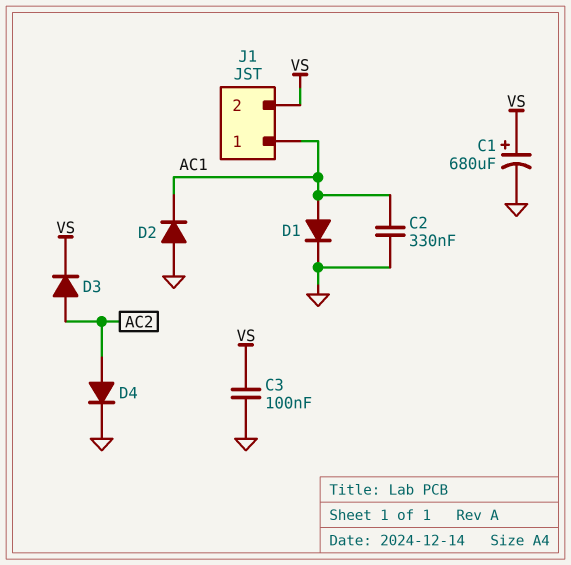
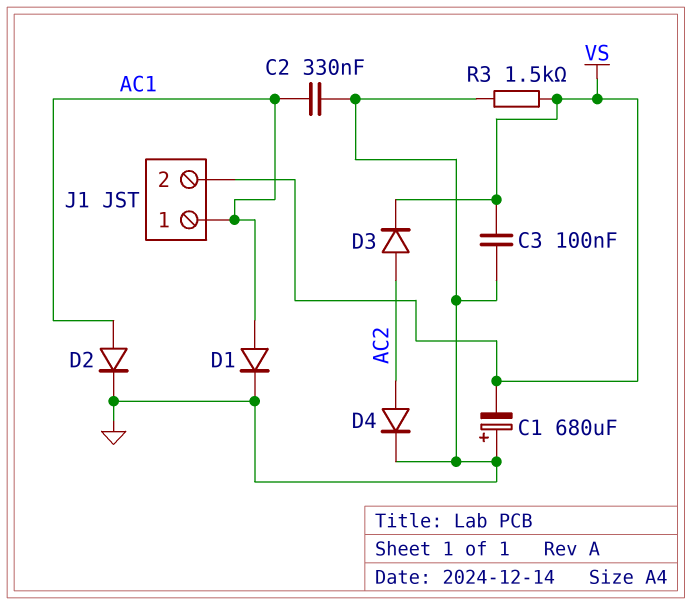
C1: 680uF (plus VS, minus GND) -> 680uF (plus GND, minus VS)
D2: diode (A GND, K AC1) -> diode (A AC1, K GND)
R3: none -> 1.5k (GND, VS)

